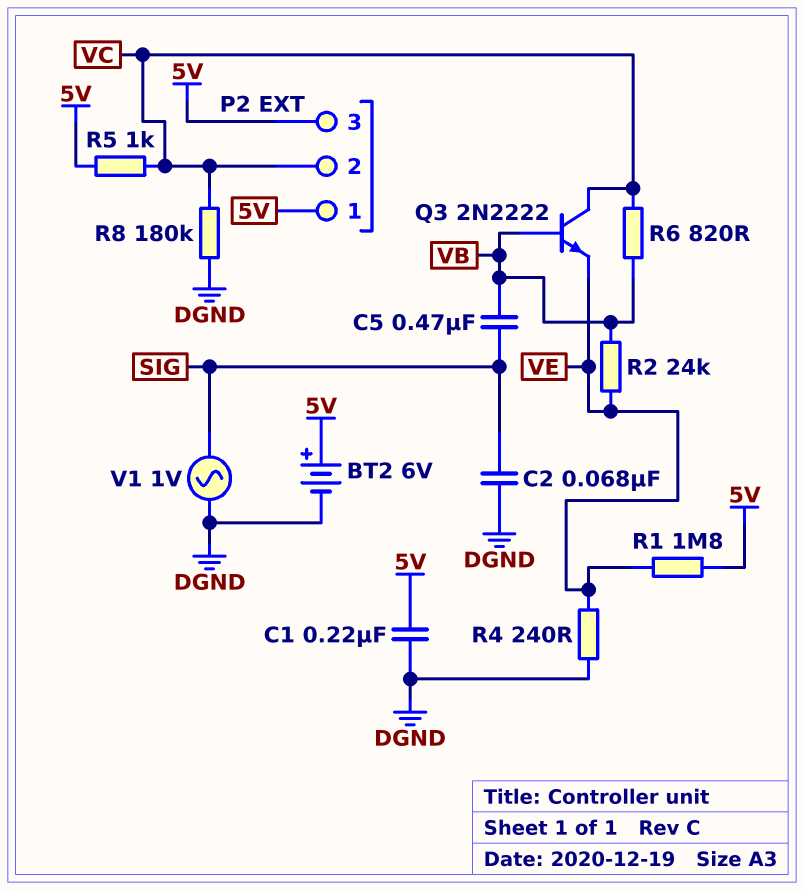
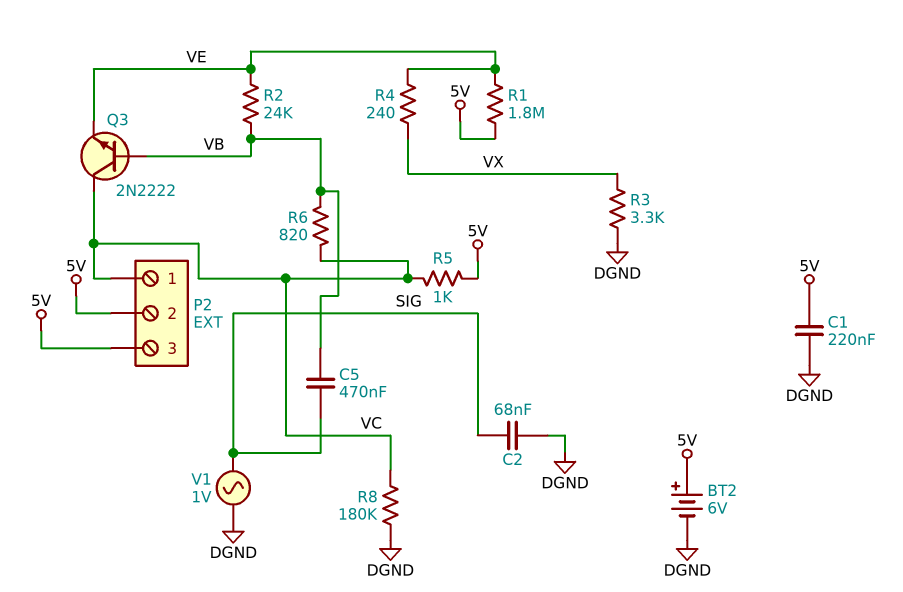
P2 pin 1: 5V -> VC
P2 pin 2: VC -> 5V
R3: none -> 3.3k (DGND, VX)
R4: 240 (DGND, VE) -> 240 (VE, VX)

